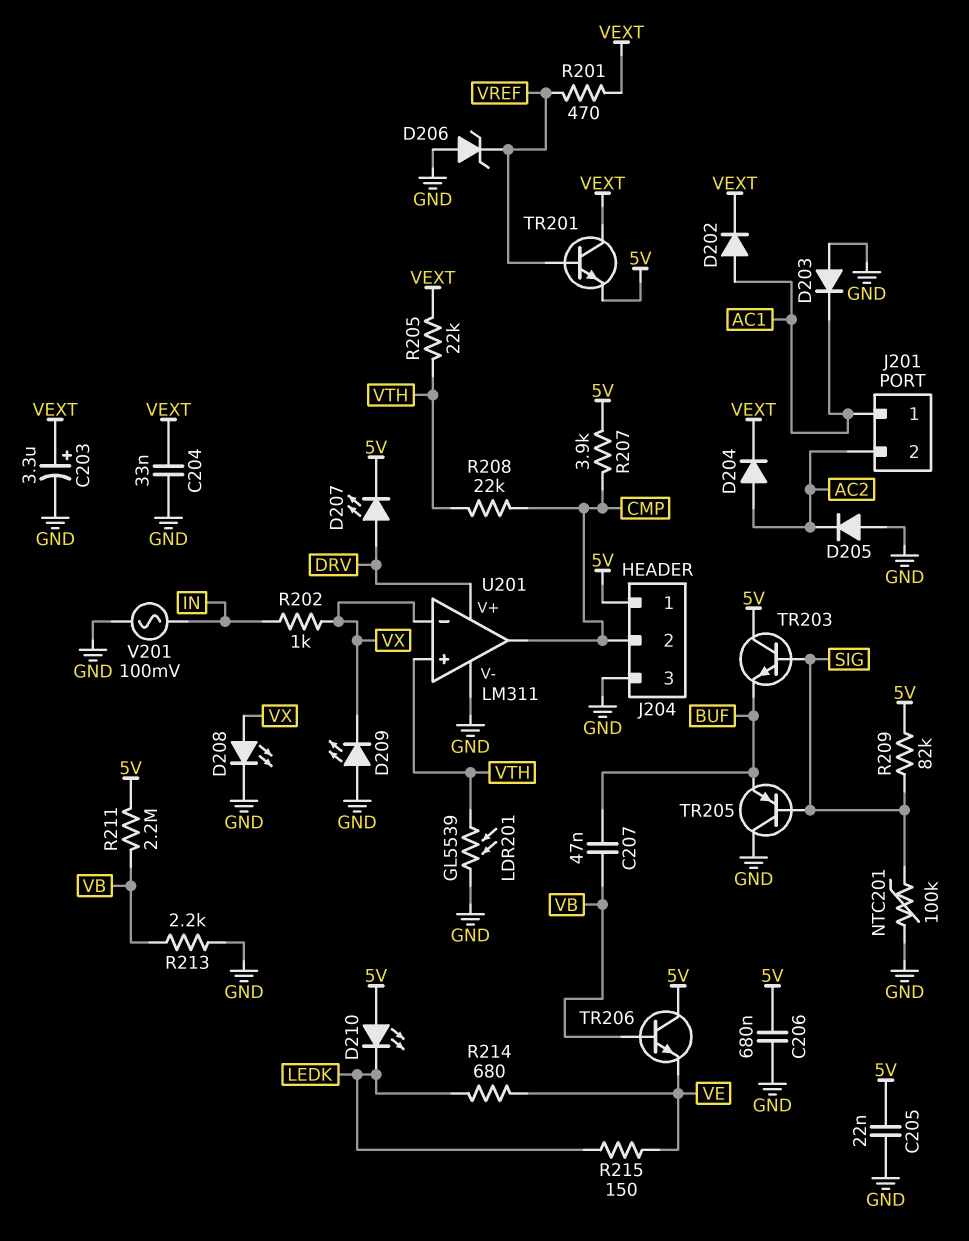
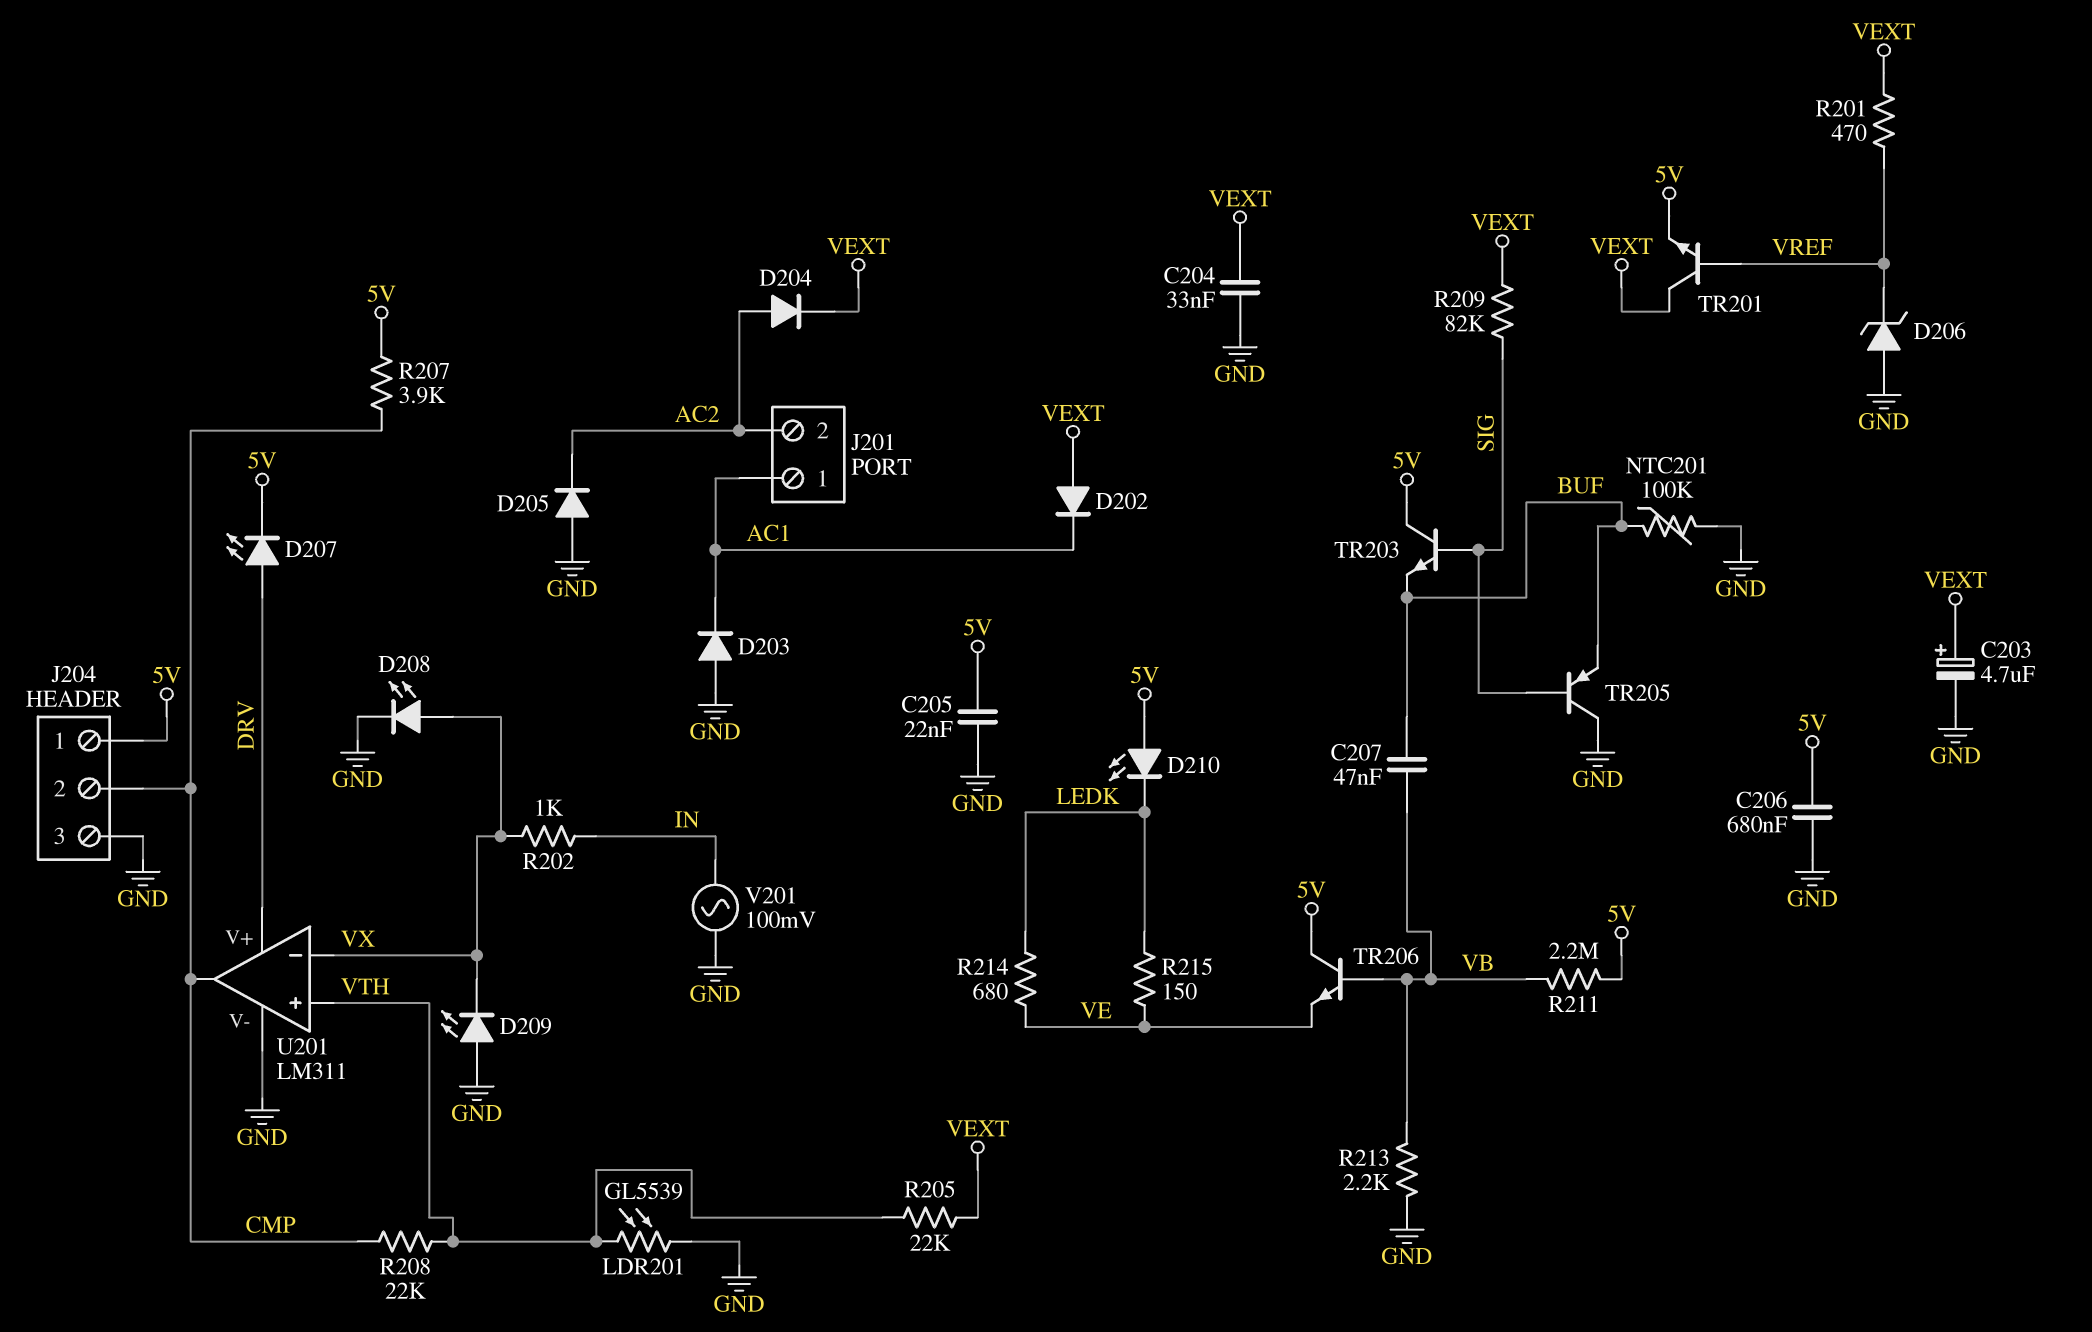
C203: 3.3uF (plus VEXT, minus GND) -> 4.7uF (plus VEXT, minus GND)
D202: diode (A AC1, K VEXT) -> diode (A VEXT, K AC1)
NTC201: 100k (GND, SIG) -> 100k (BUF, GND)
R209: 82k (5V, SIG) -> 82k (SIG, VEXT)

